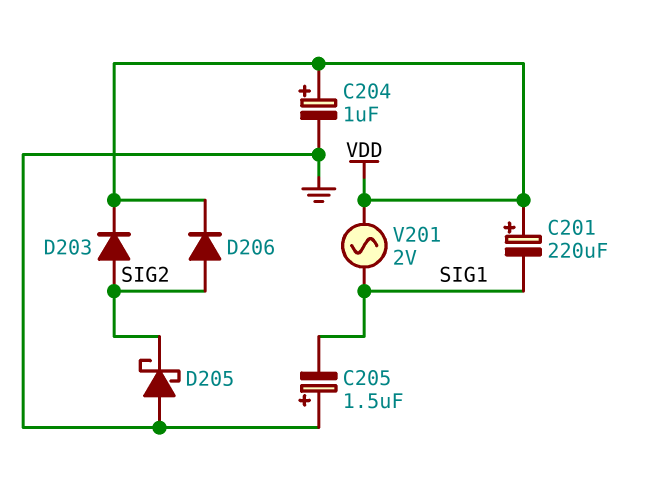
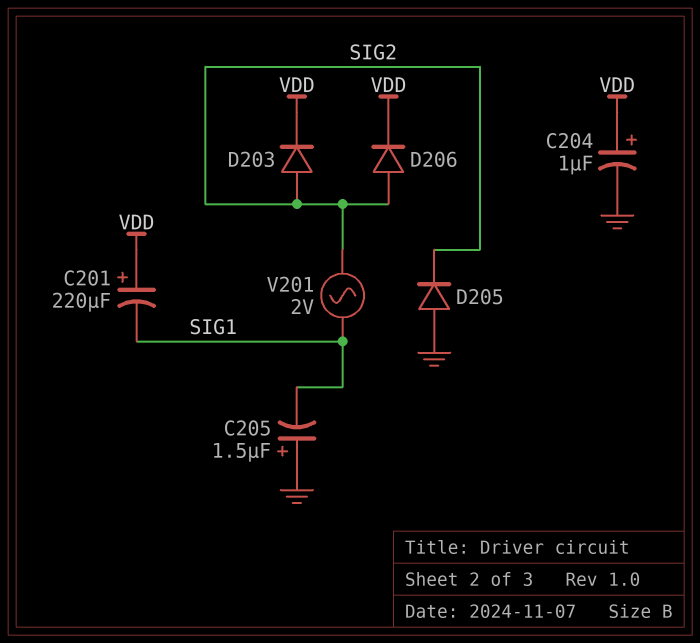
D205: schottky (A GND, K SIG2) -> diode (A GND, K SIG2)
V201: AC 2V (SIG1, VDD) -> AC 2V (SIG1, SIG2)

